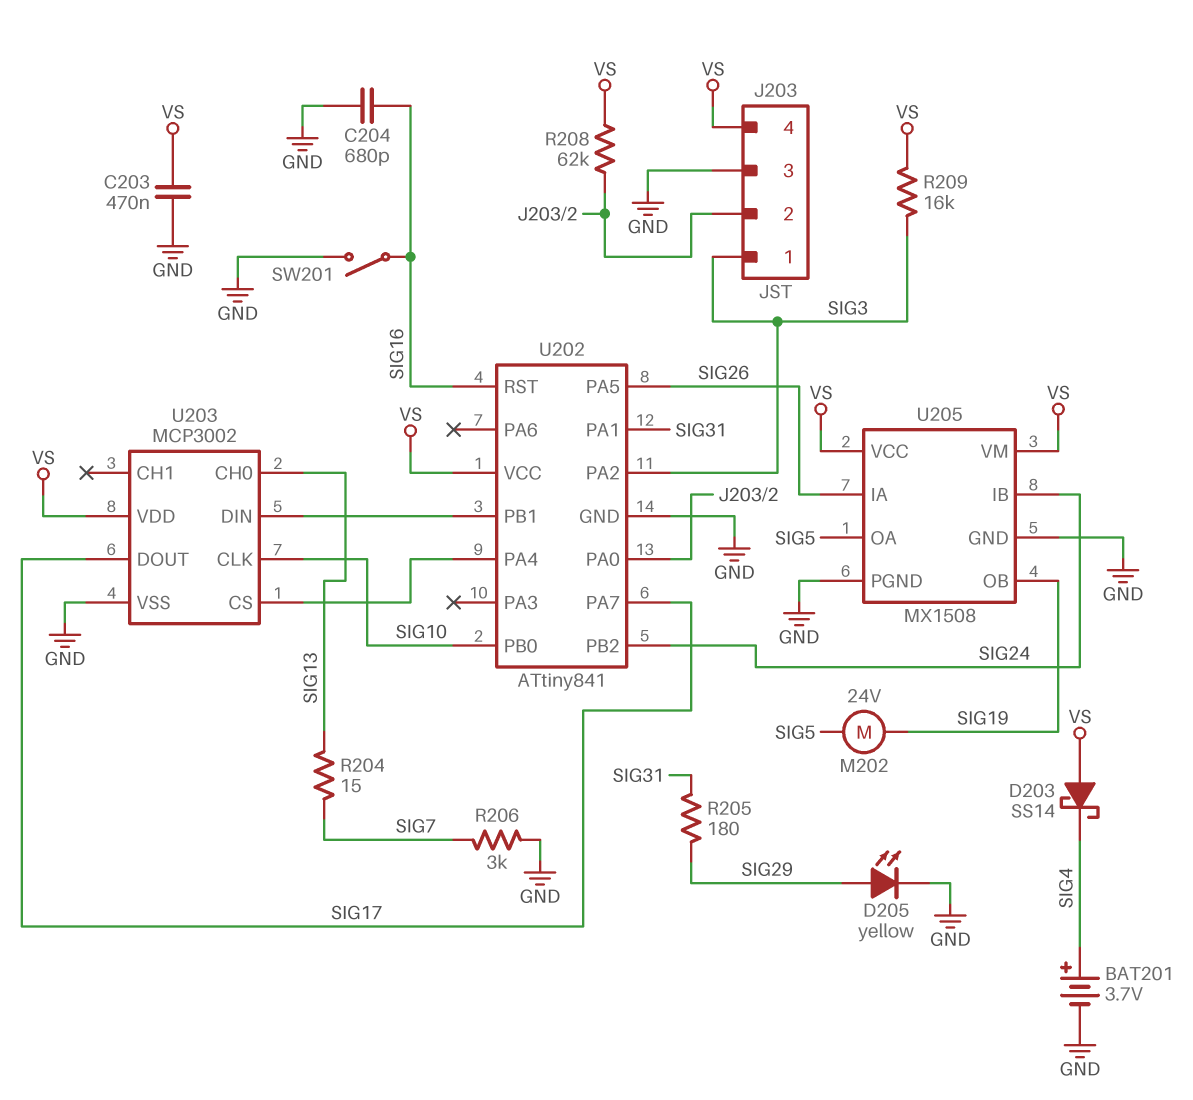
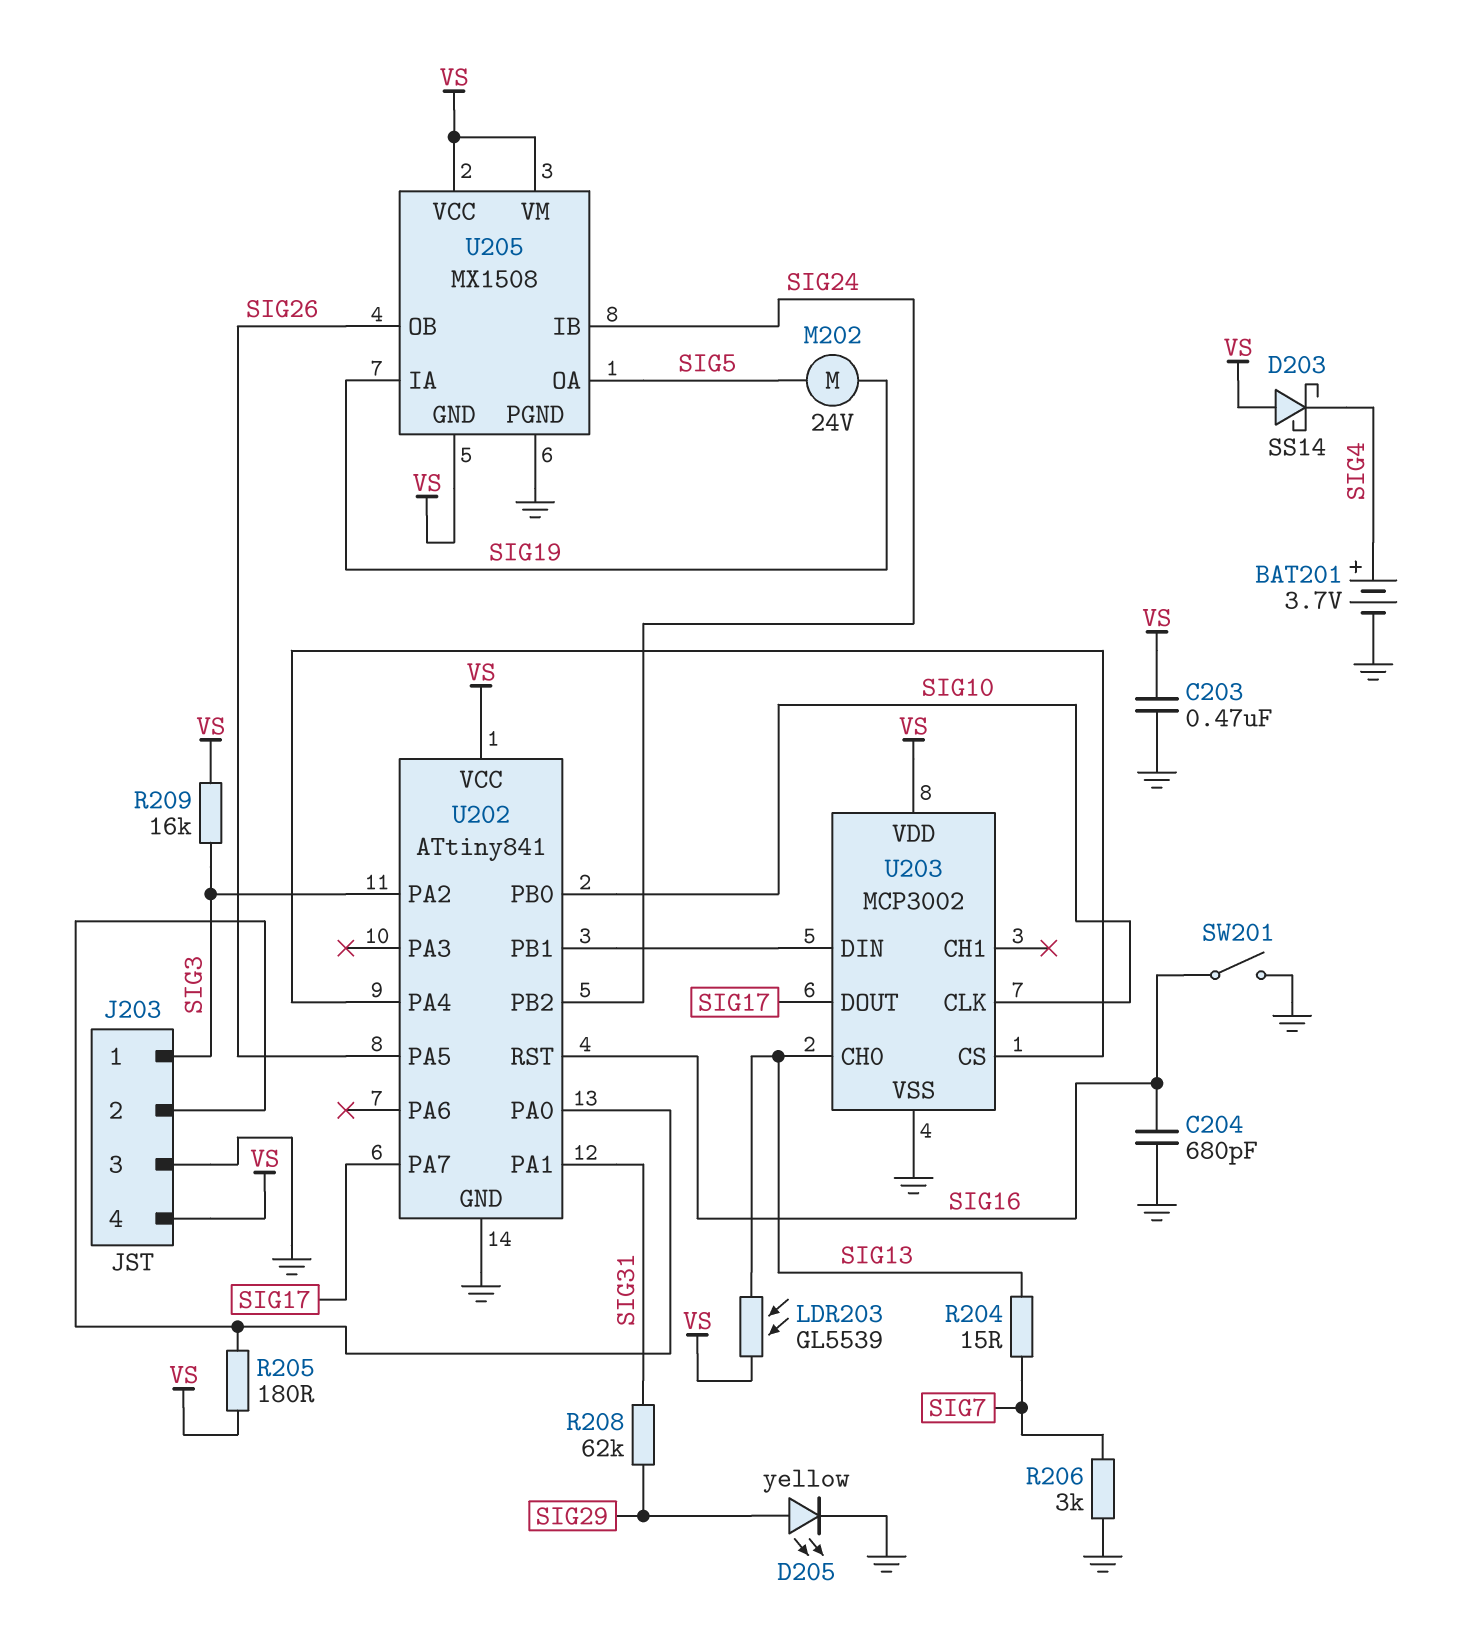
LDR203: none -> GL5539 (SIG13, VS)
R205: 180 (SIG29, SIG31) -> 180 (J203/2, VS)
R208: 62k (J203/2, VS) -> 62k (SIG29, SIG31)
U205 pin GND: GND -> VS
U205 pin IA: SIG26 -> SIG19
U205 pin OB: SIG19 -> SIG26

